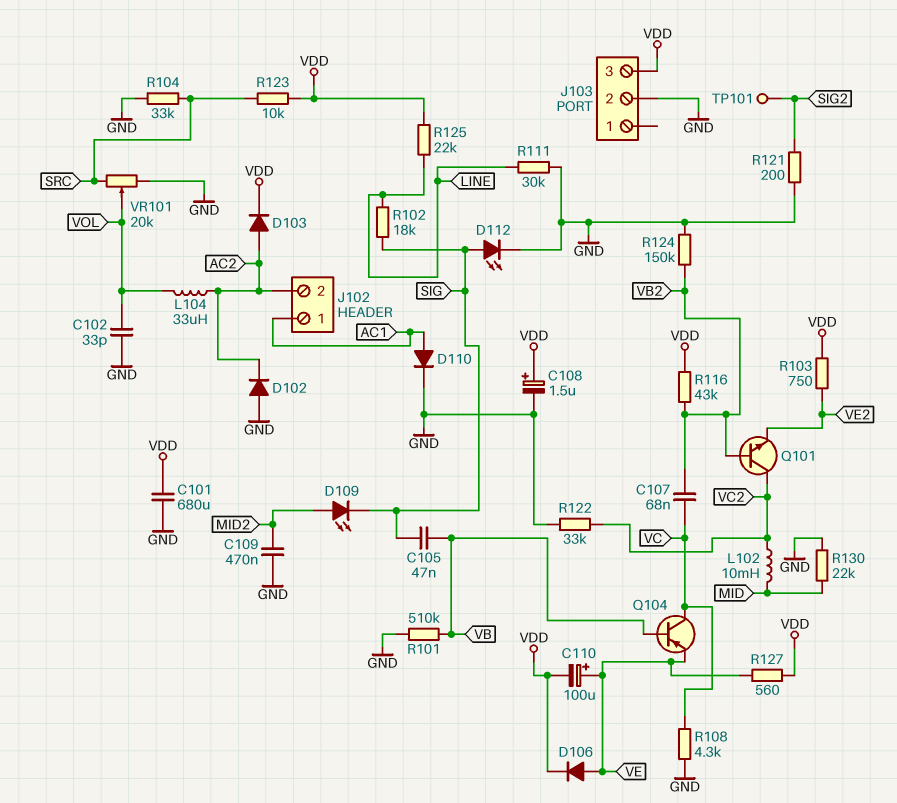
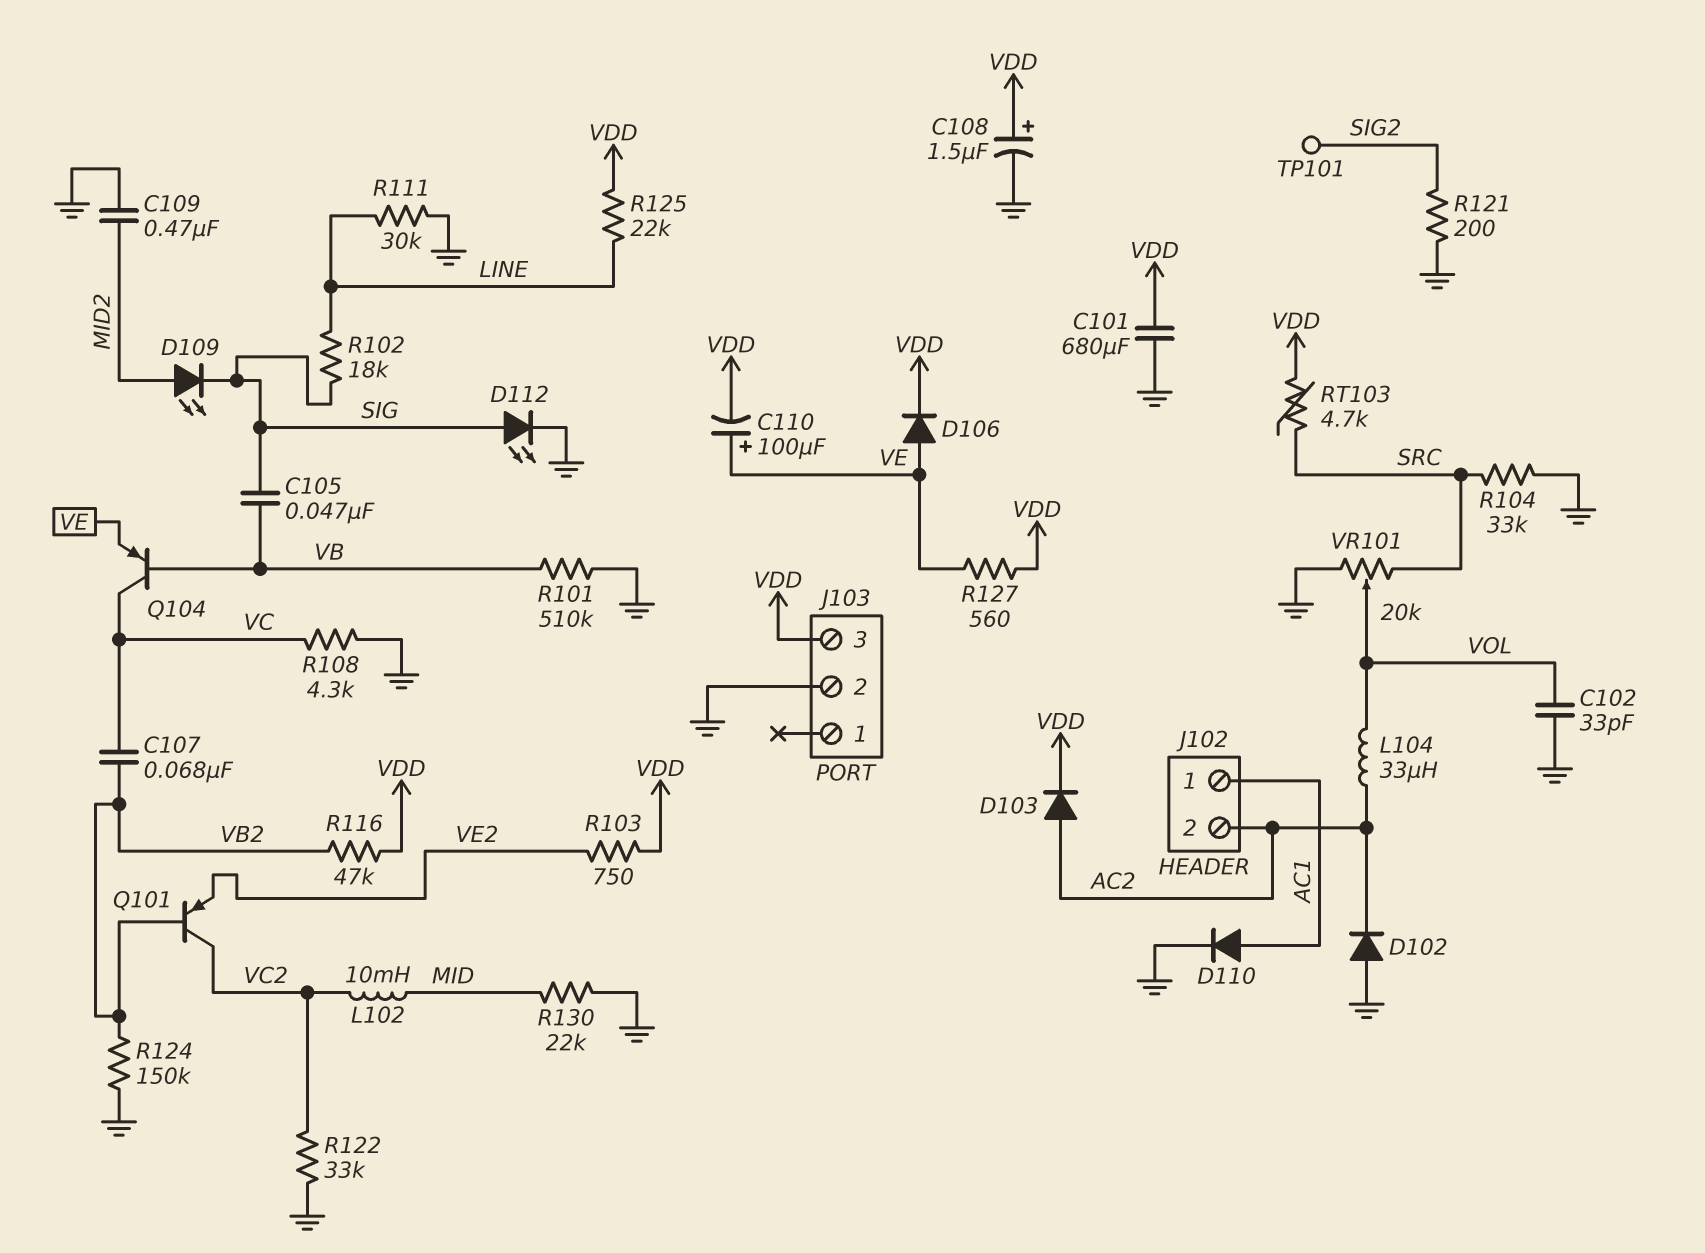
Q101: NPN (B VB2, C VC2, E VE2) -> PNP (B VB2, C VC2, E VE2)
R116: 43k (VB2, VDD) -> 47k (VB2, VDD)
R123: 10k (SRC, VDD) -> none
RT103: none -> 4.7k (SRC, VDD)

